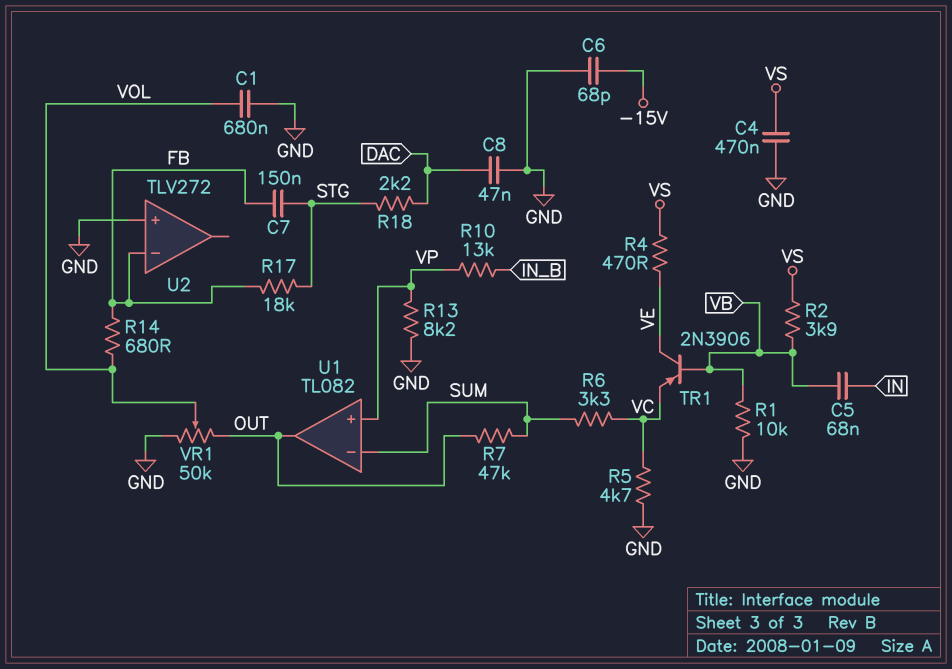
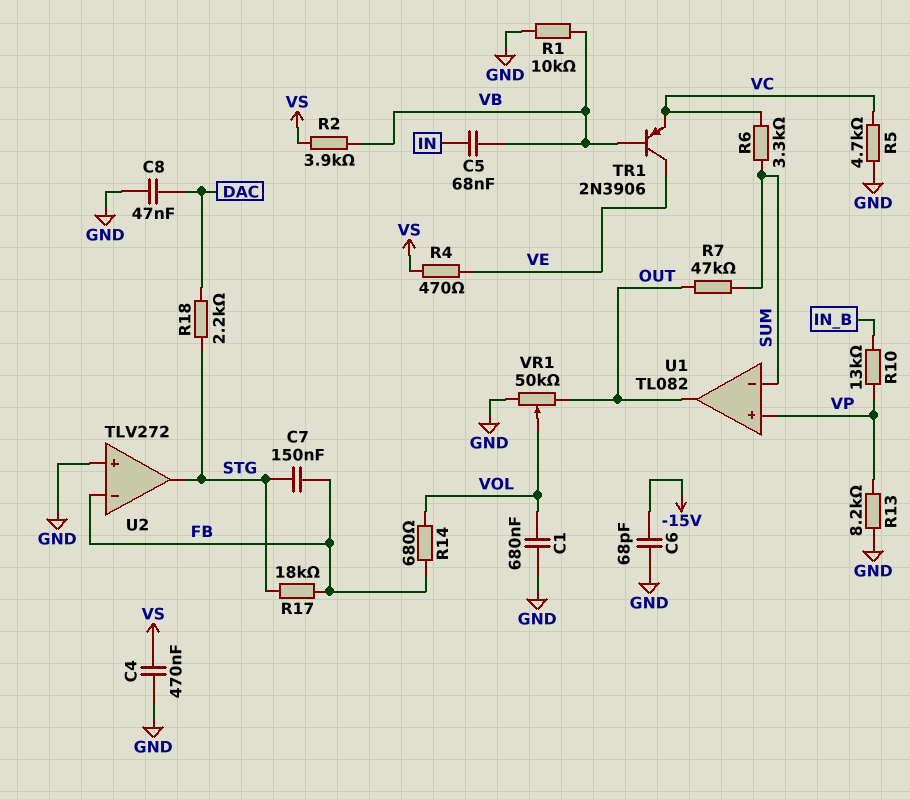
U2 pin out: none -> STG

